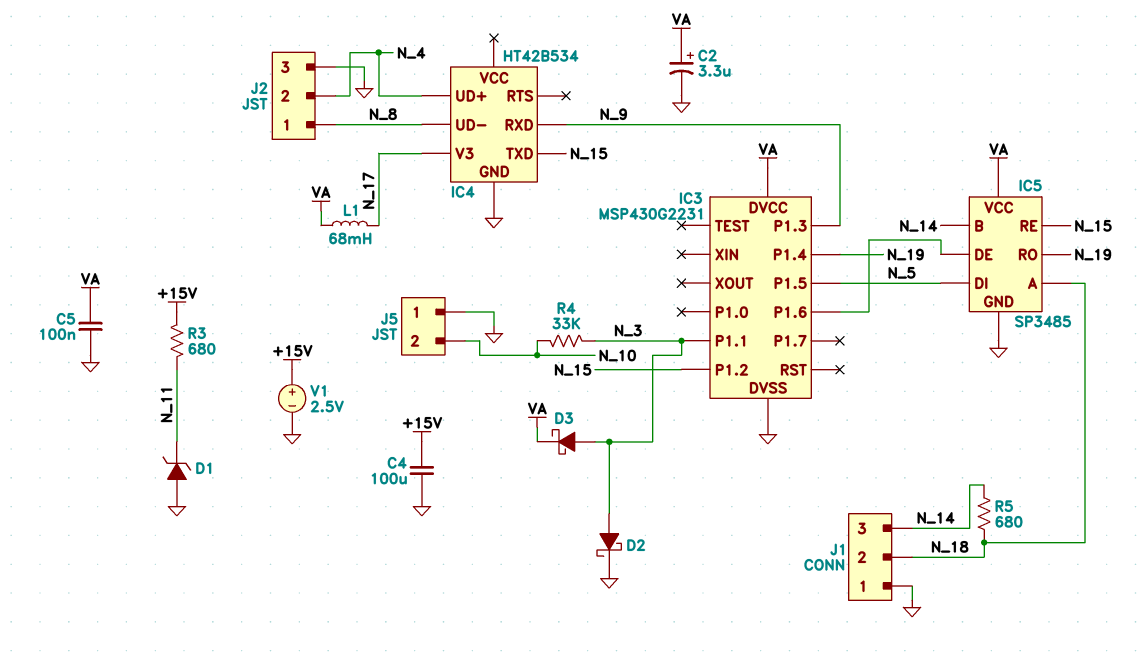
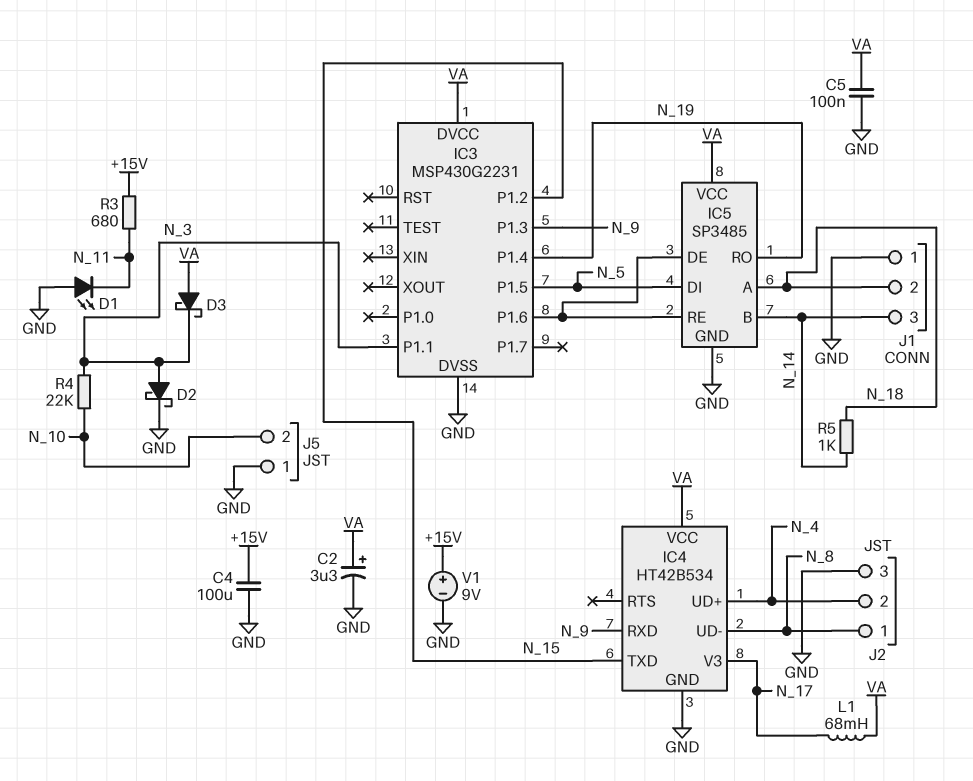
D1: zener (A GND, K N_11) -> LED (A GND, K N_11)
D3: schottky (A N_3, K VA) -> schottky (A VA, K N_3)
IC4 pin VCC: none -> VA
IC5 pin RE: N_15 -> IC3/P1.6
R4: 33k (N_3, N_10) -> 22k (N_3, N_10)
R5: 680 (N_14, N_18) -> 1k (N_14, N_18)
V1: 2.5V (plus +15V, minus GND) -> 9V (plus +15V, minus GND)

